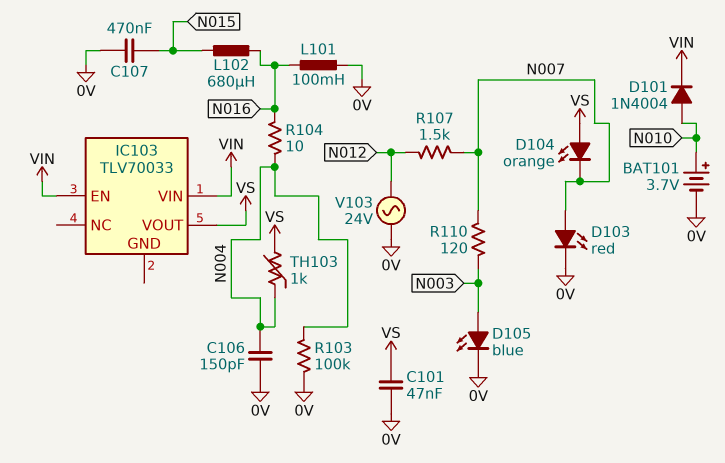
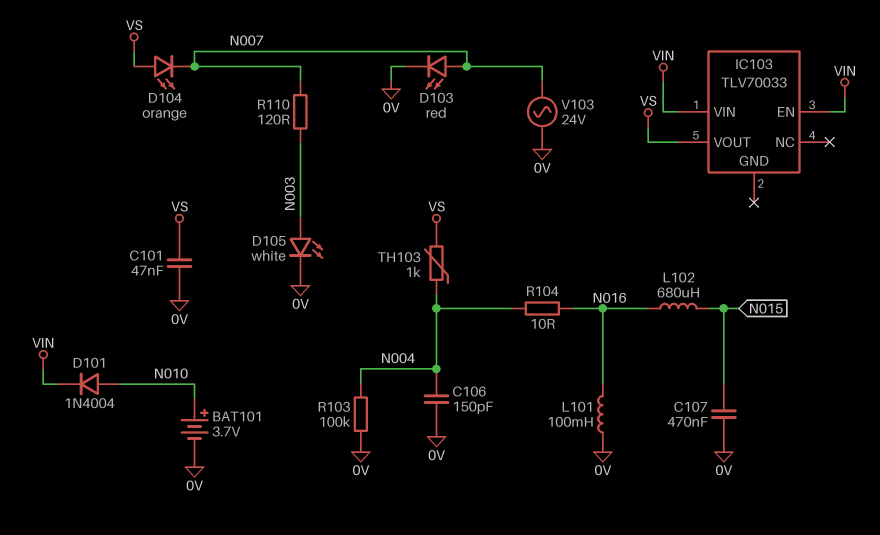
D105: LED blue (A N003, K 0V) -> LED white (A N003, K 0V)
R107: 1.5k (N007, N012) -> none
V103: AC 24V (0V, N012) -> AC 24V (0V, N007)

